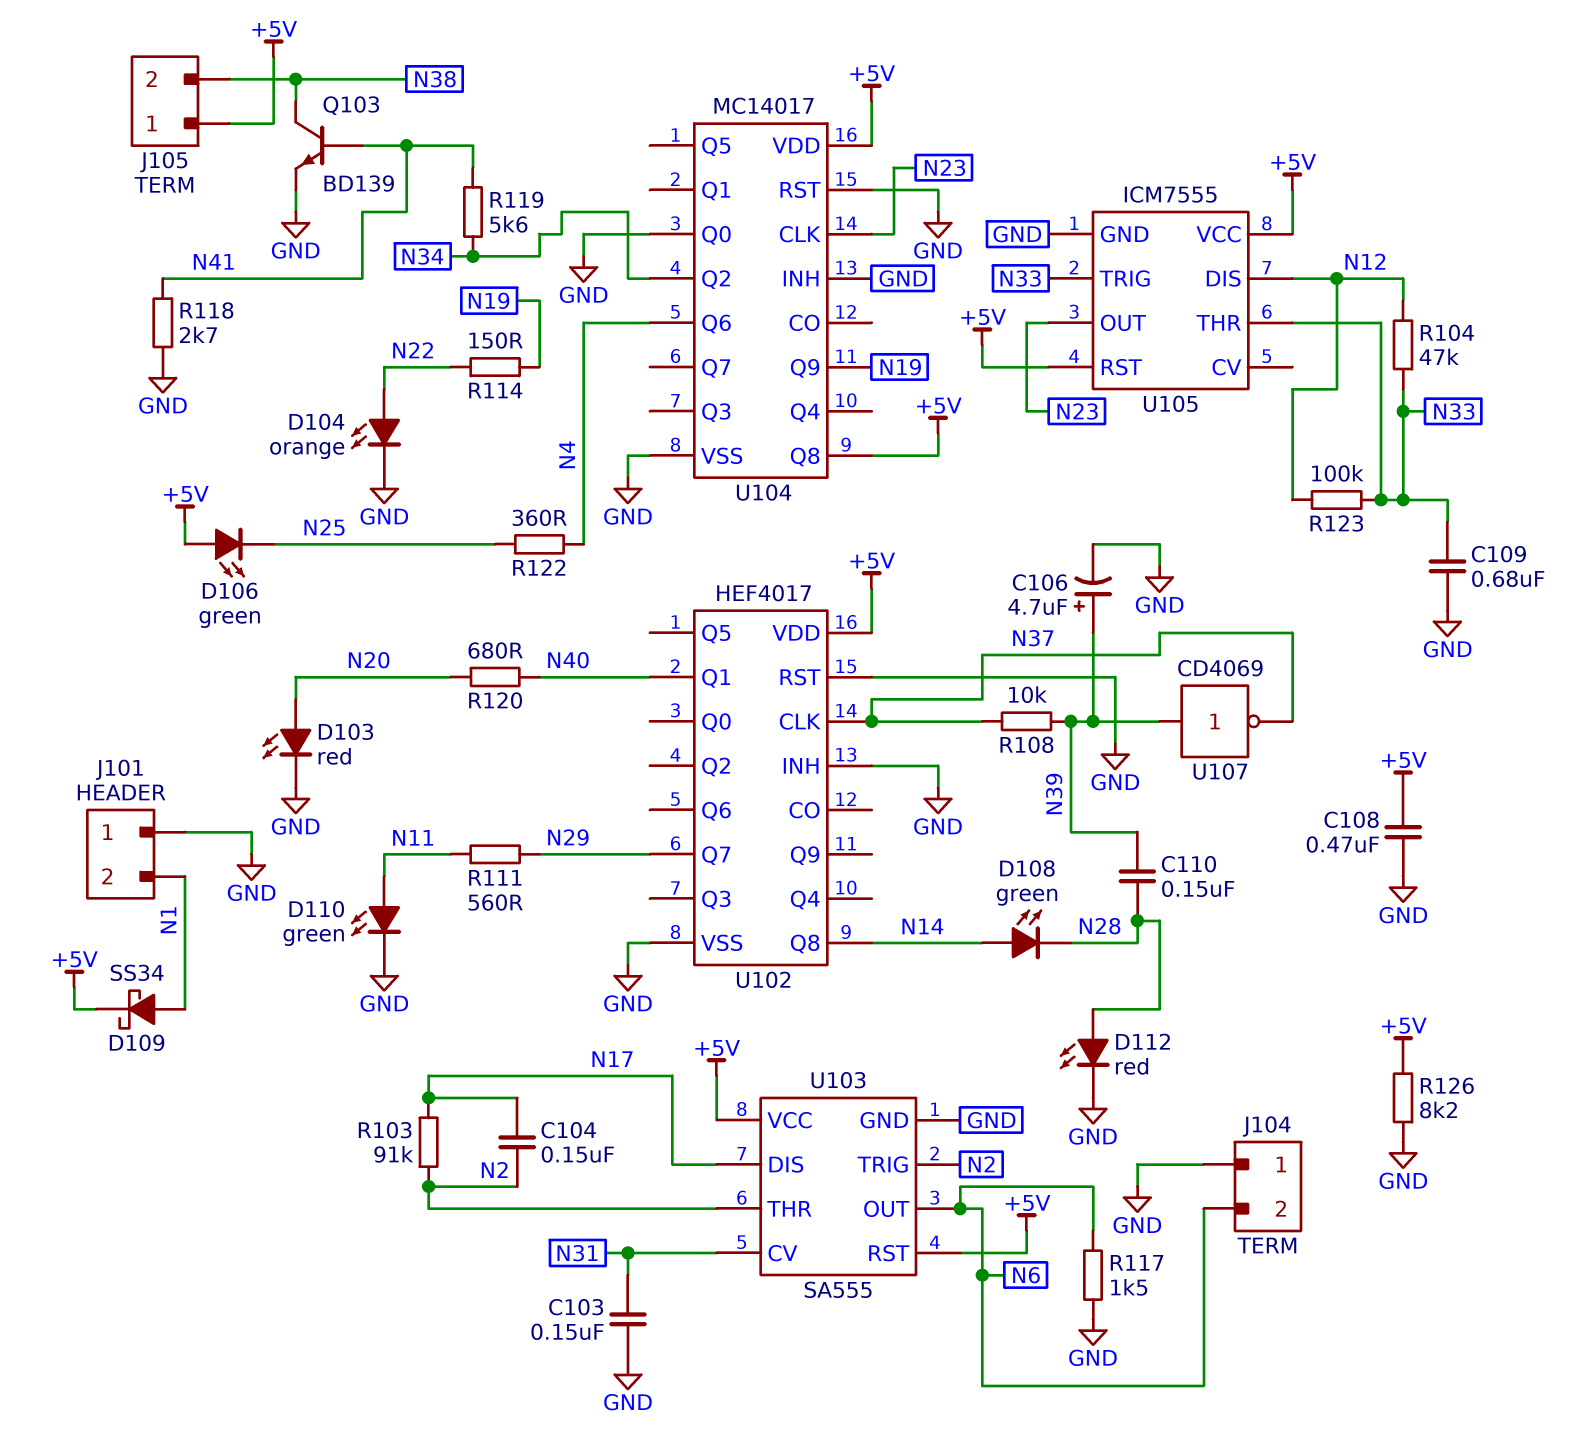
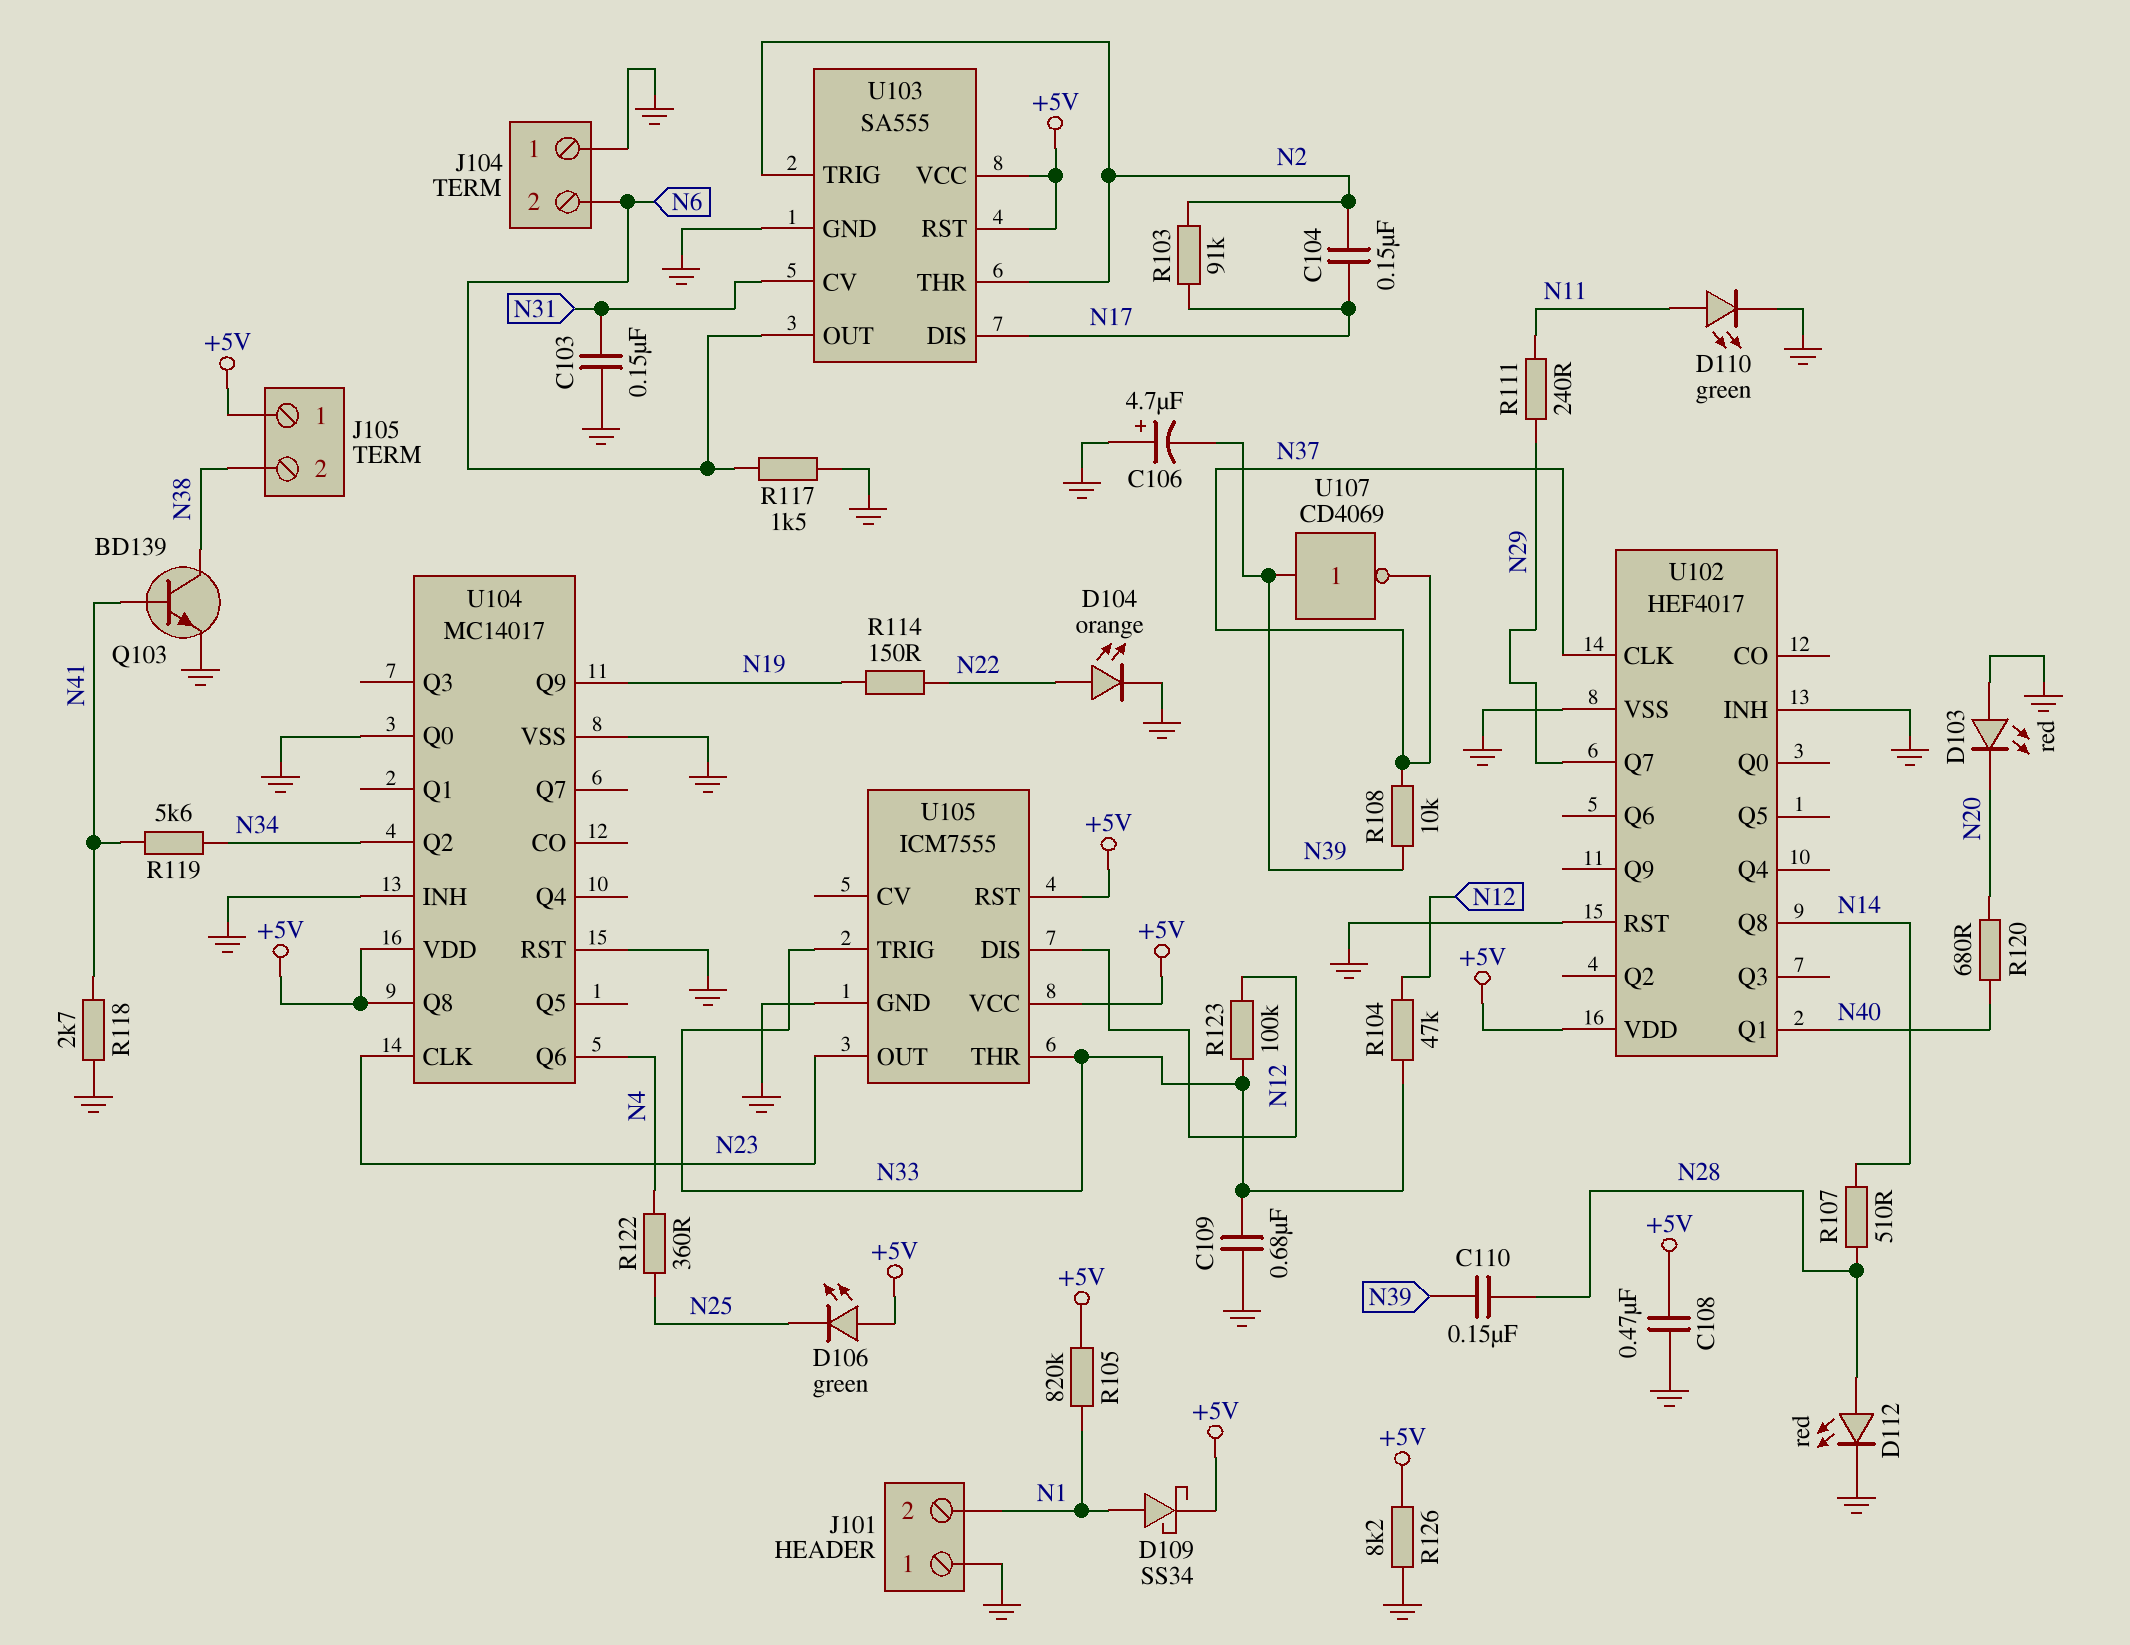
C106: 4.7uF (plus N39, minus GND) -> 4.7uF (plus GND, minus N39)
D103: LED red (A N20, K GND) -> LED red (A GND, K N20)
D108: LED green (A N14, K N28) -> none
R105: none -> 820k (+5V, N1)
R107: none -> 510 (N14, N28)
R111: 560 (N11, N29) -> 240 (N11, N29)

